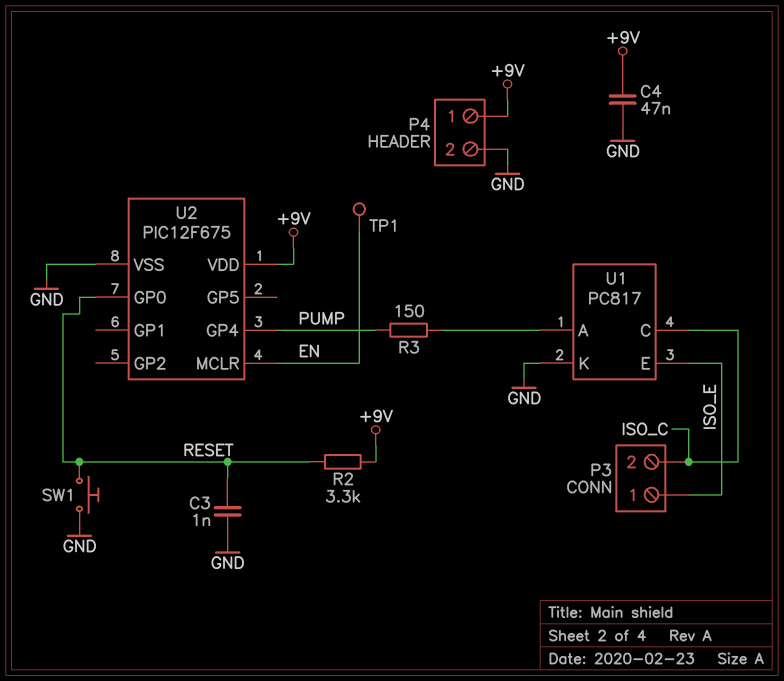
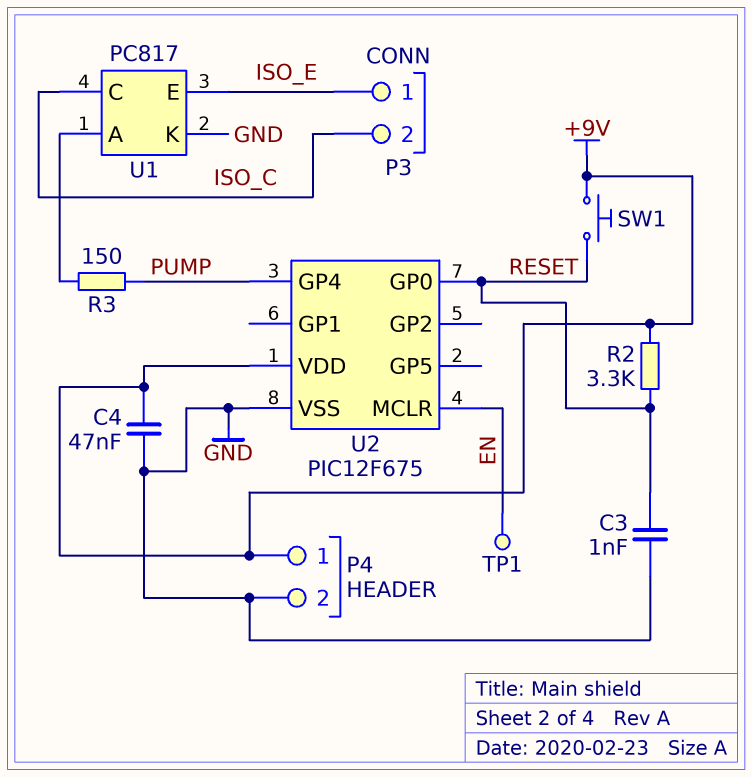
SW1: button (GND, RESET) -> button (+9V, RESET)

